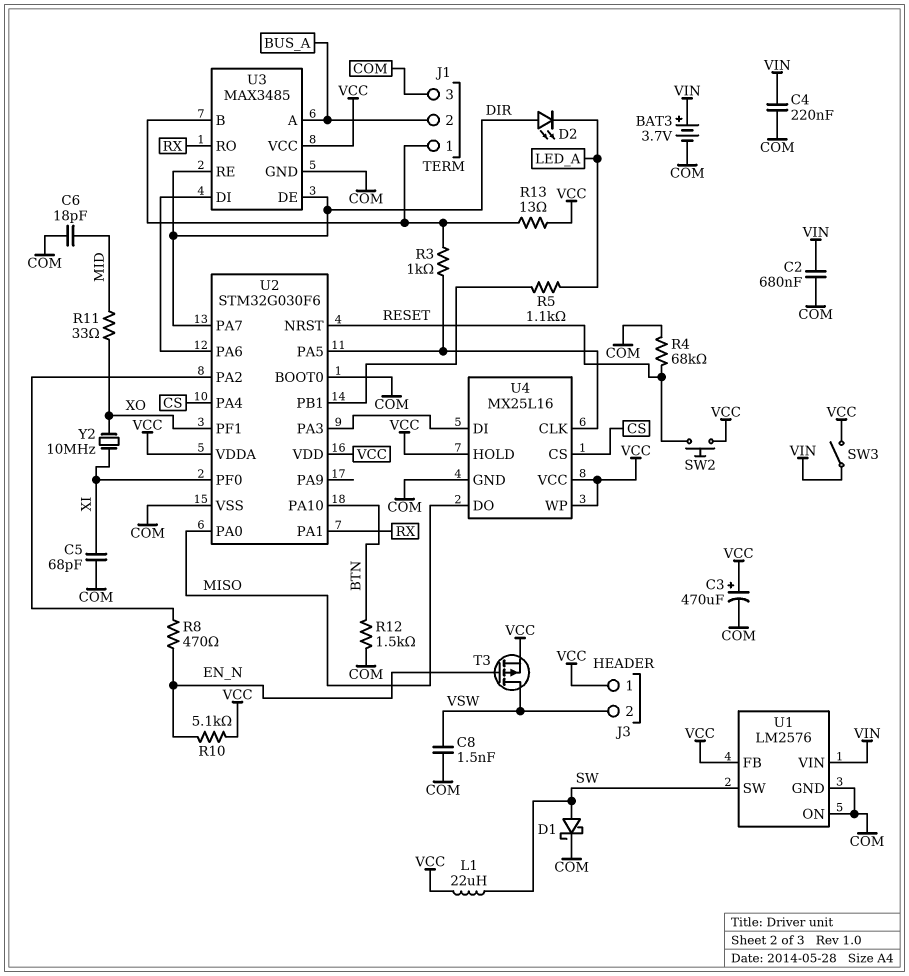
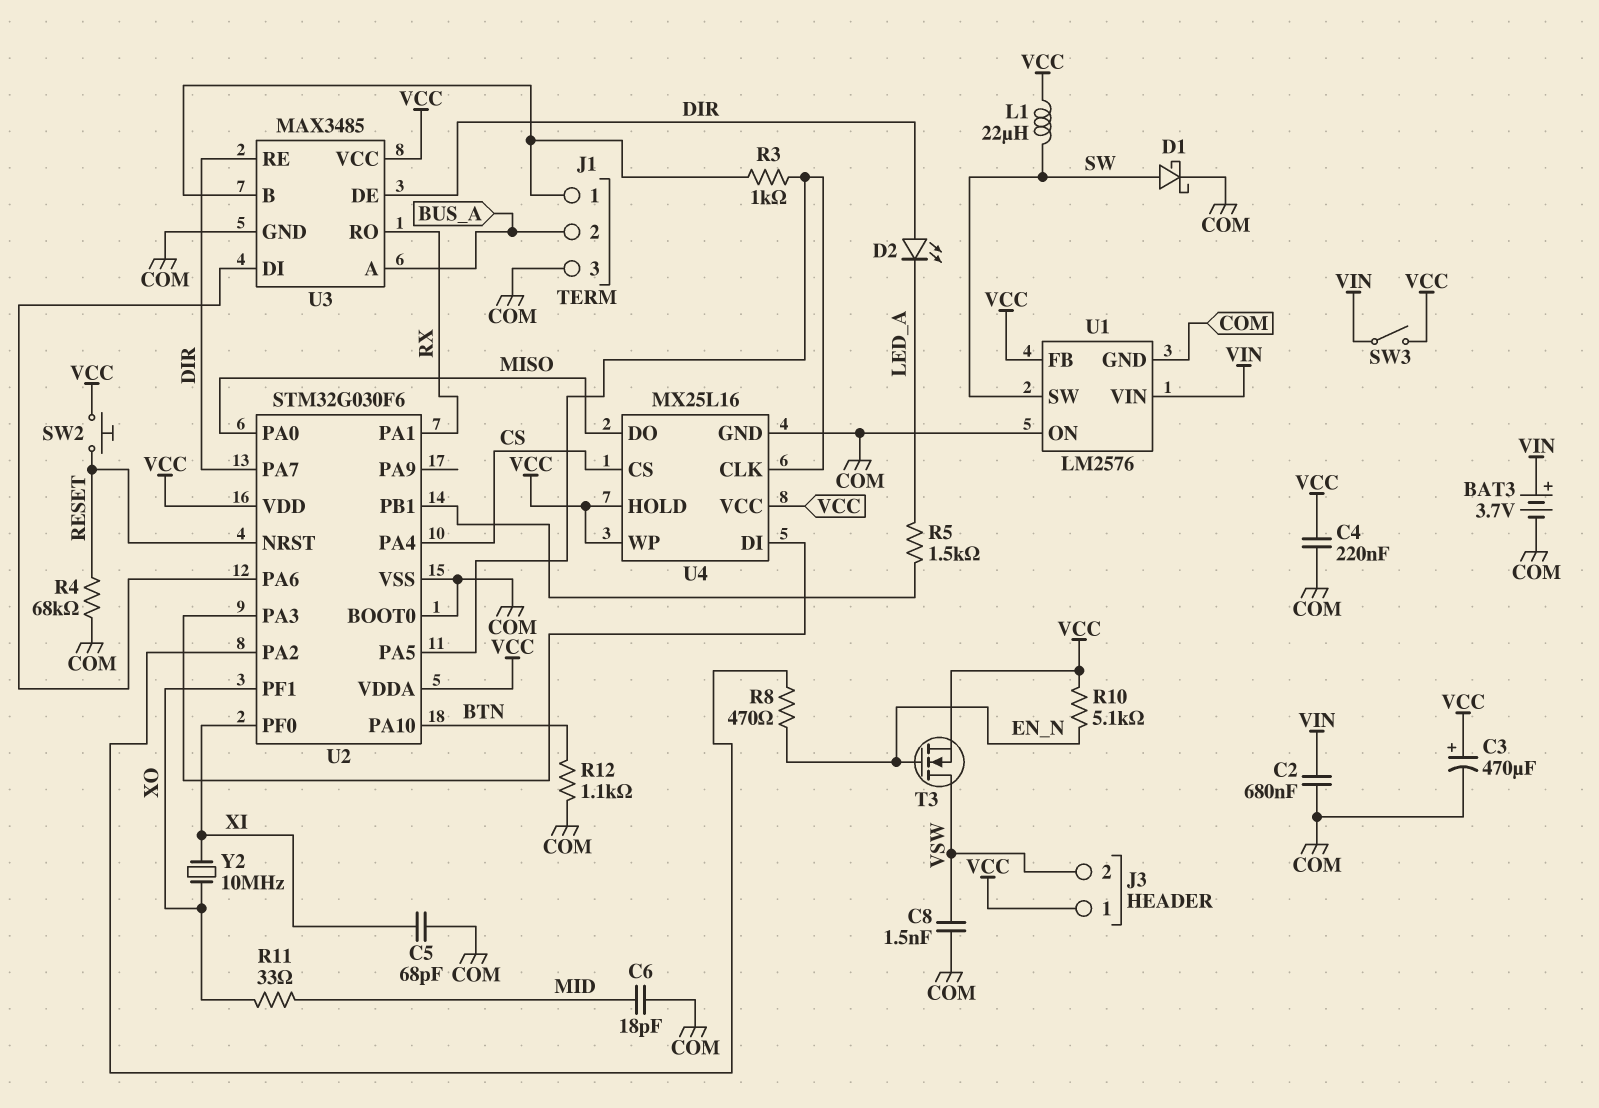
C4: 220nF (COM, VIN) -> 220nF (COM, VCC)
R5: 1.1k (LED_A, U2/PB1) -> 1.5k (LED_A, U2/PB1)
R12: 1.5k (BTN, COM) -> 1.1k (BTN, COM)
R13: 13 (J1/1, VCC) -> none
T3: PMOS (G EN_N, D VSW, S VCC) -> NMOS (G EN_N, D VSW, S VCC)

